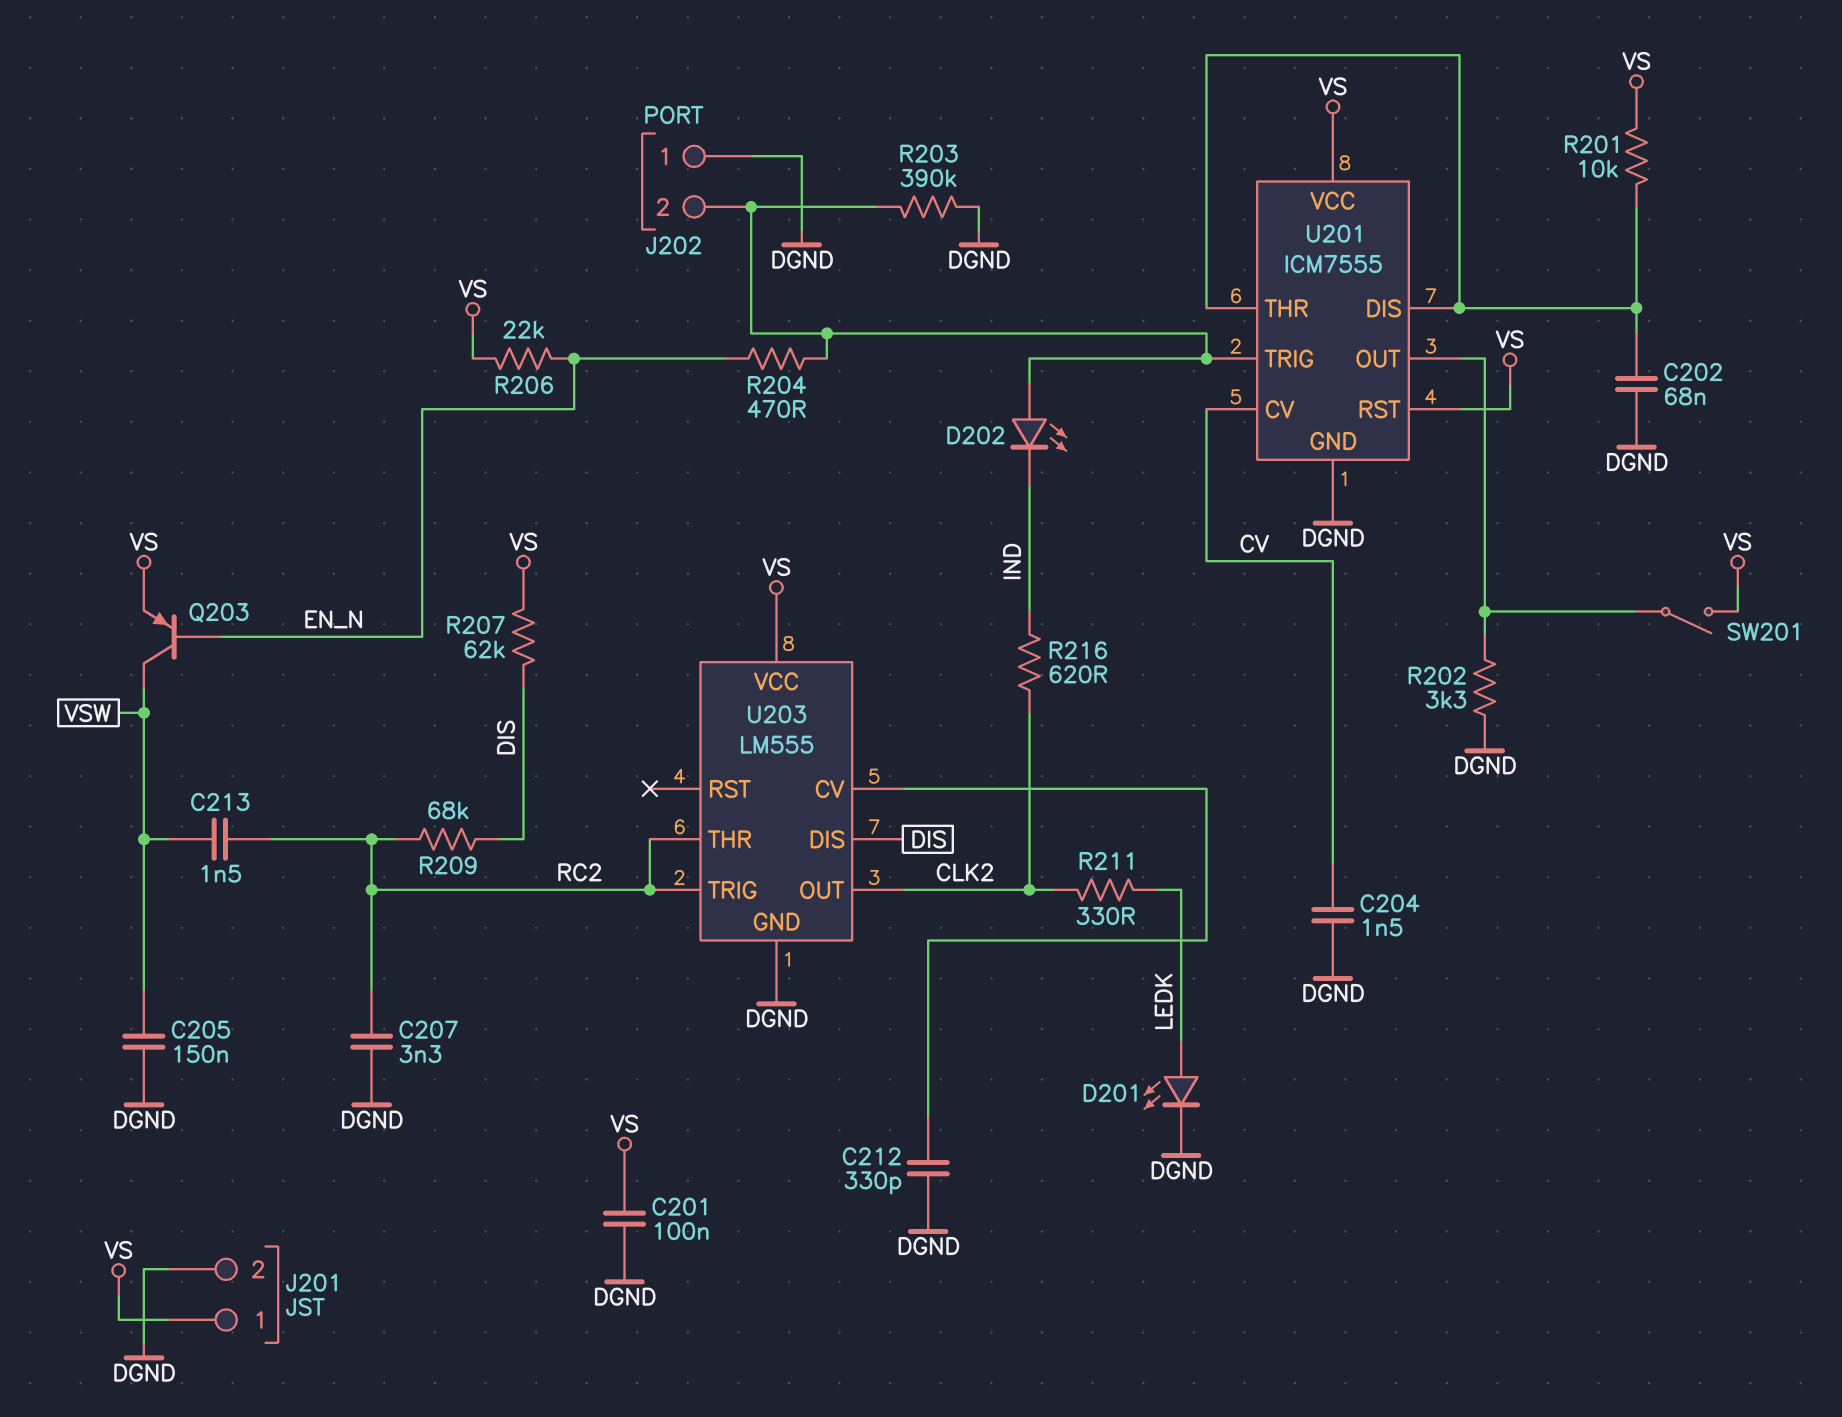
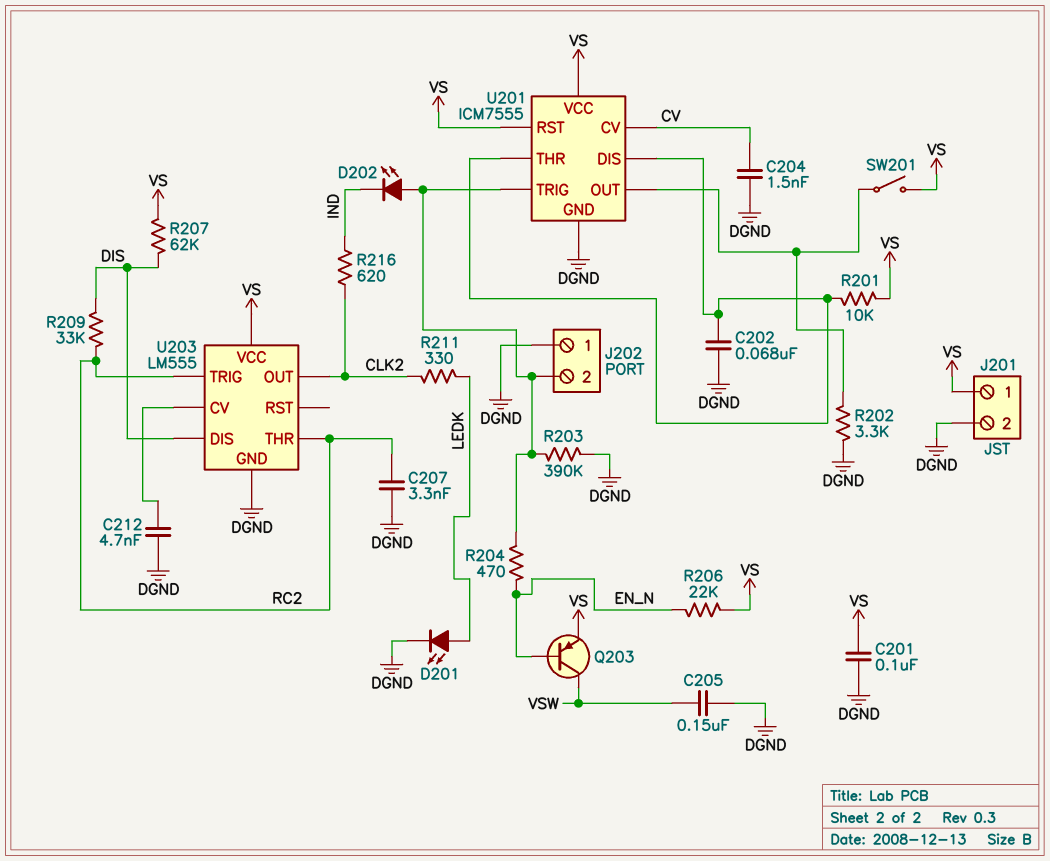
C212: 330pF (DGND, U203/CV) -> 4.7nF (DGND, U203/CV)
C213: 1.5nF (RC2, VSW) -> none
R209: 68k (DIS, RC2) -> 33k (DIS, RC2)

